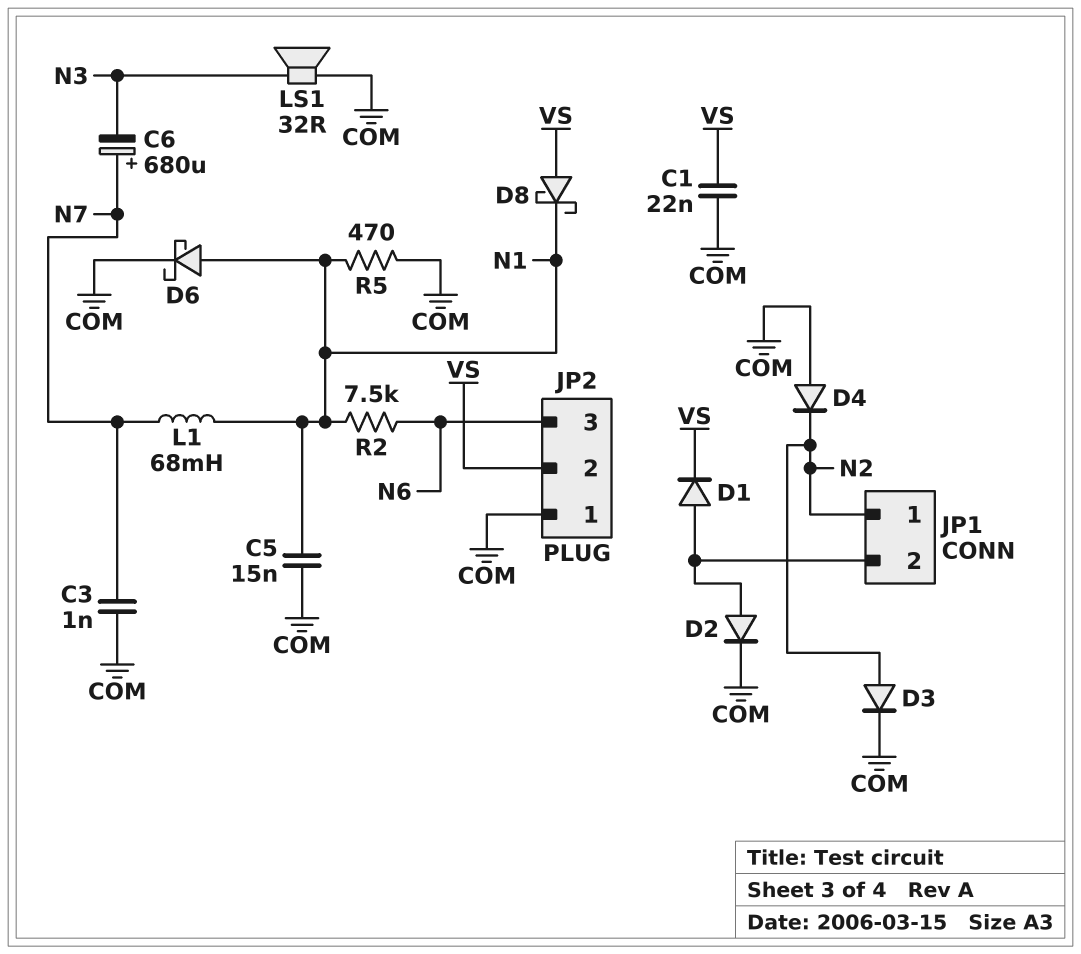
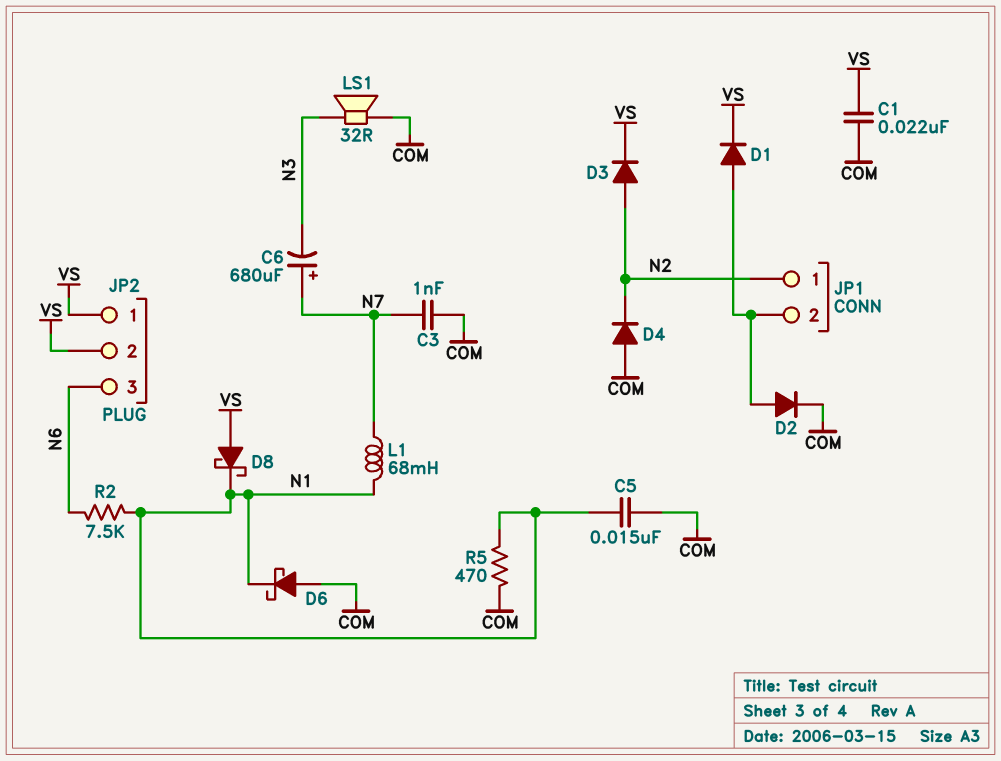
D3: diode (A N2, K COM) -> diode (A N2, K VS)
D6: schottky (A N1, K COM) -> schottky (A COM, K N1)
JP2 pin 1: COM -> VS

